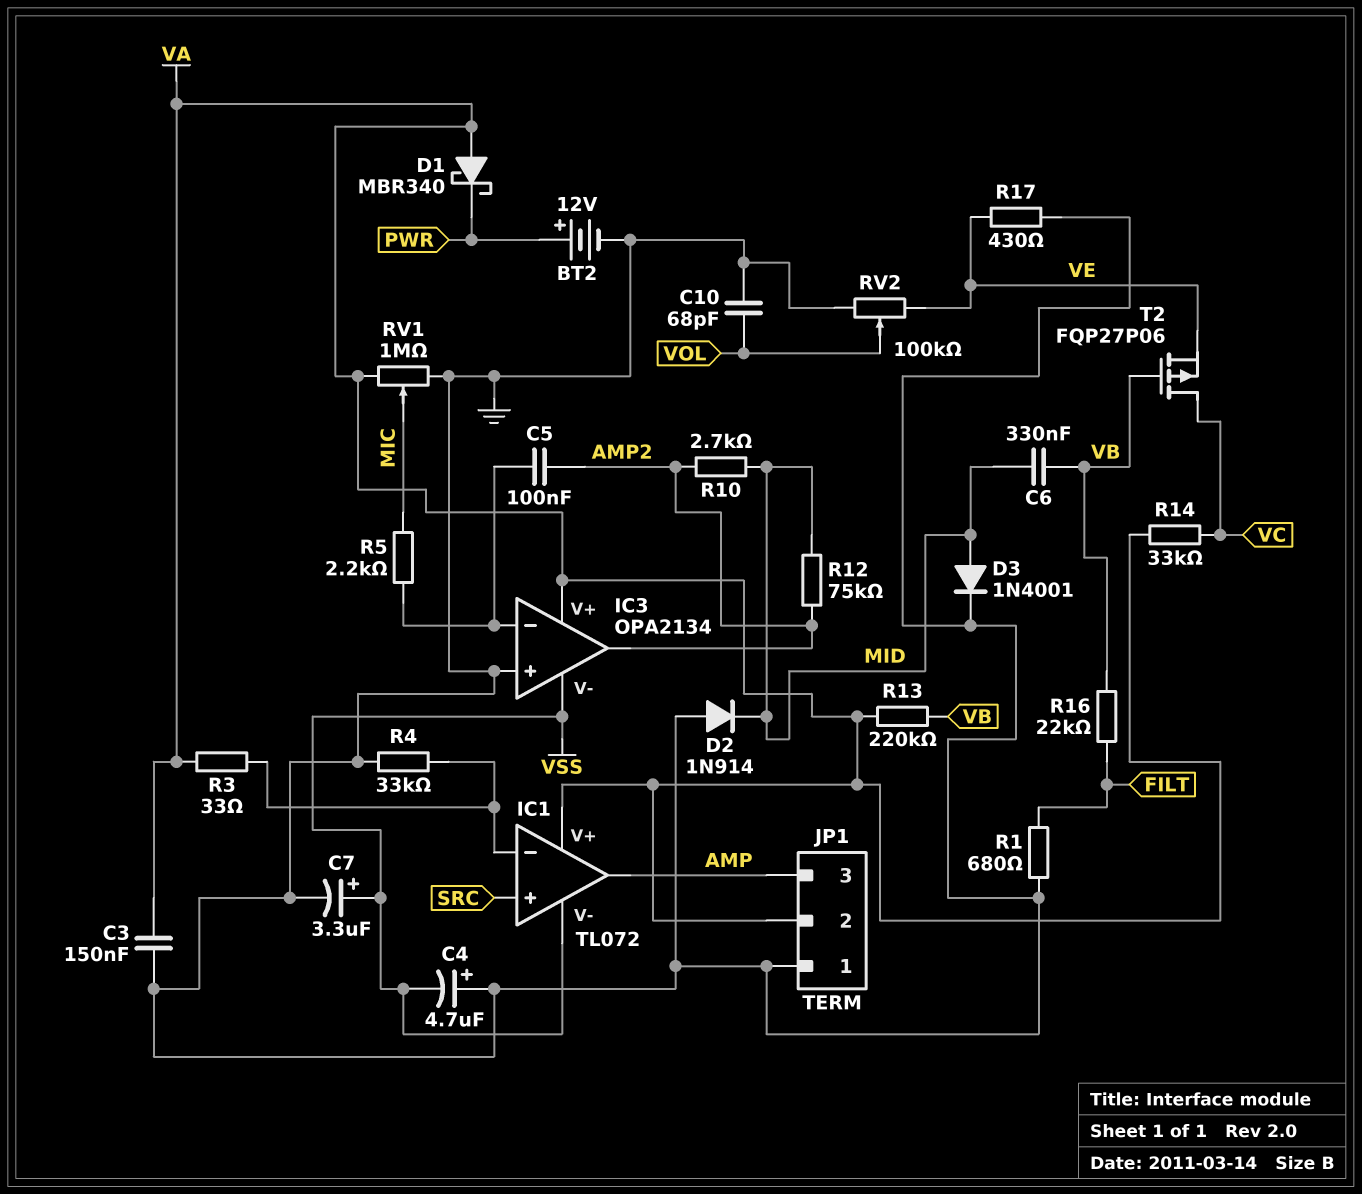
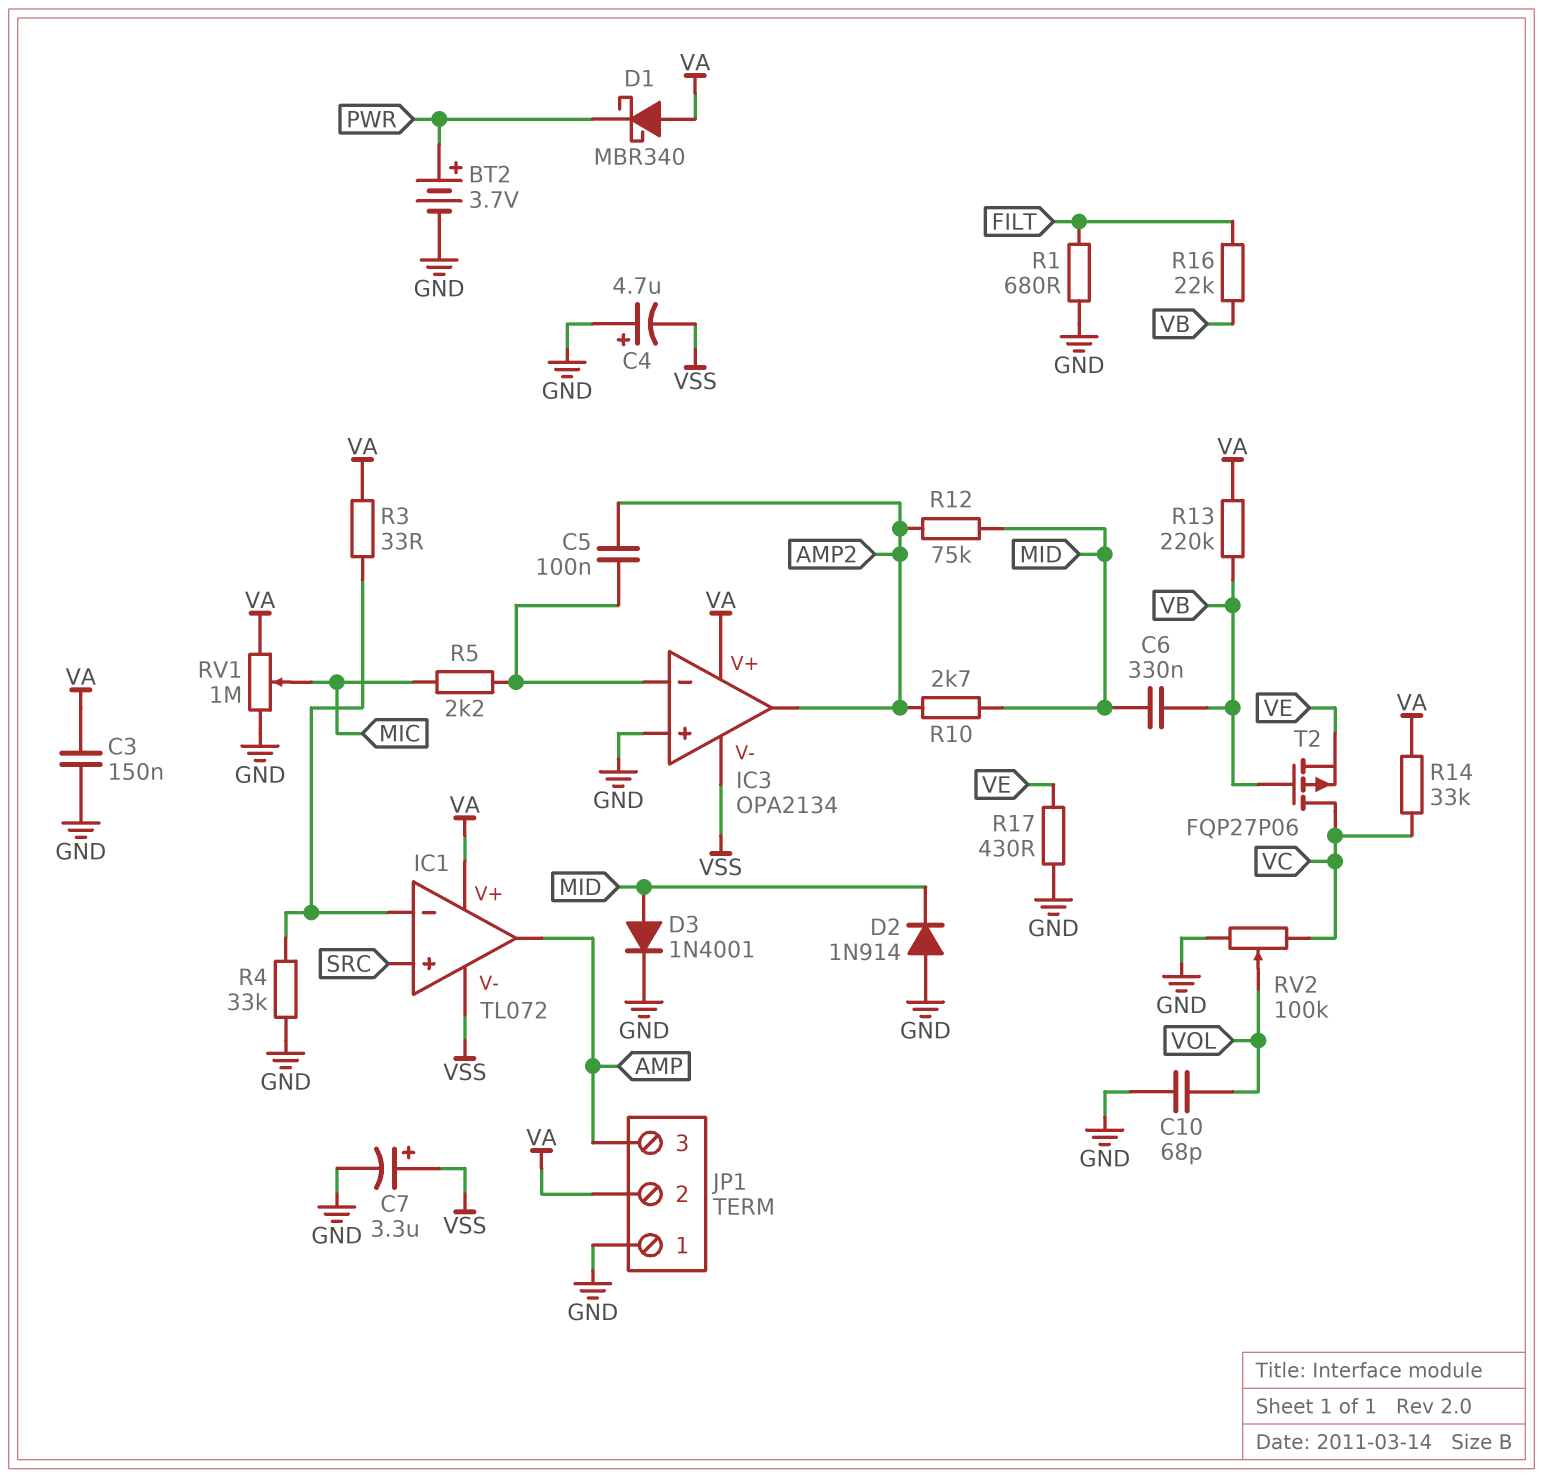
BT2: 12V (plus PWR, minus GND) -> 3.7V (plus PWR, minus GND)
RV2: 100k (GND, VE, wiper VOL) -> 100k (GND, VC, wiper VOL)

